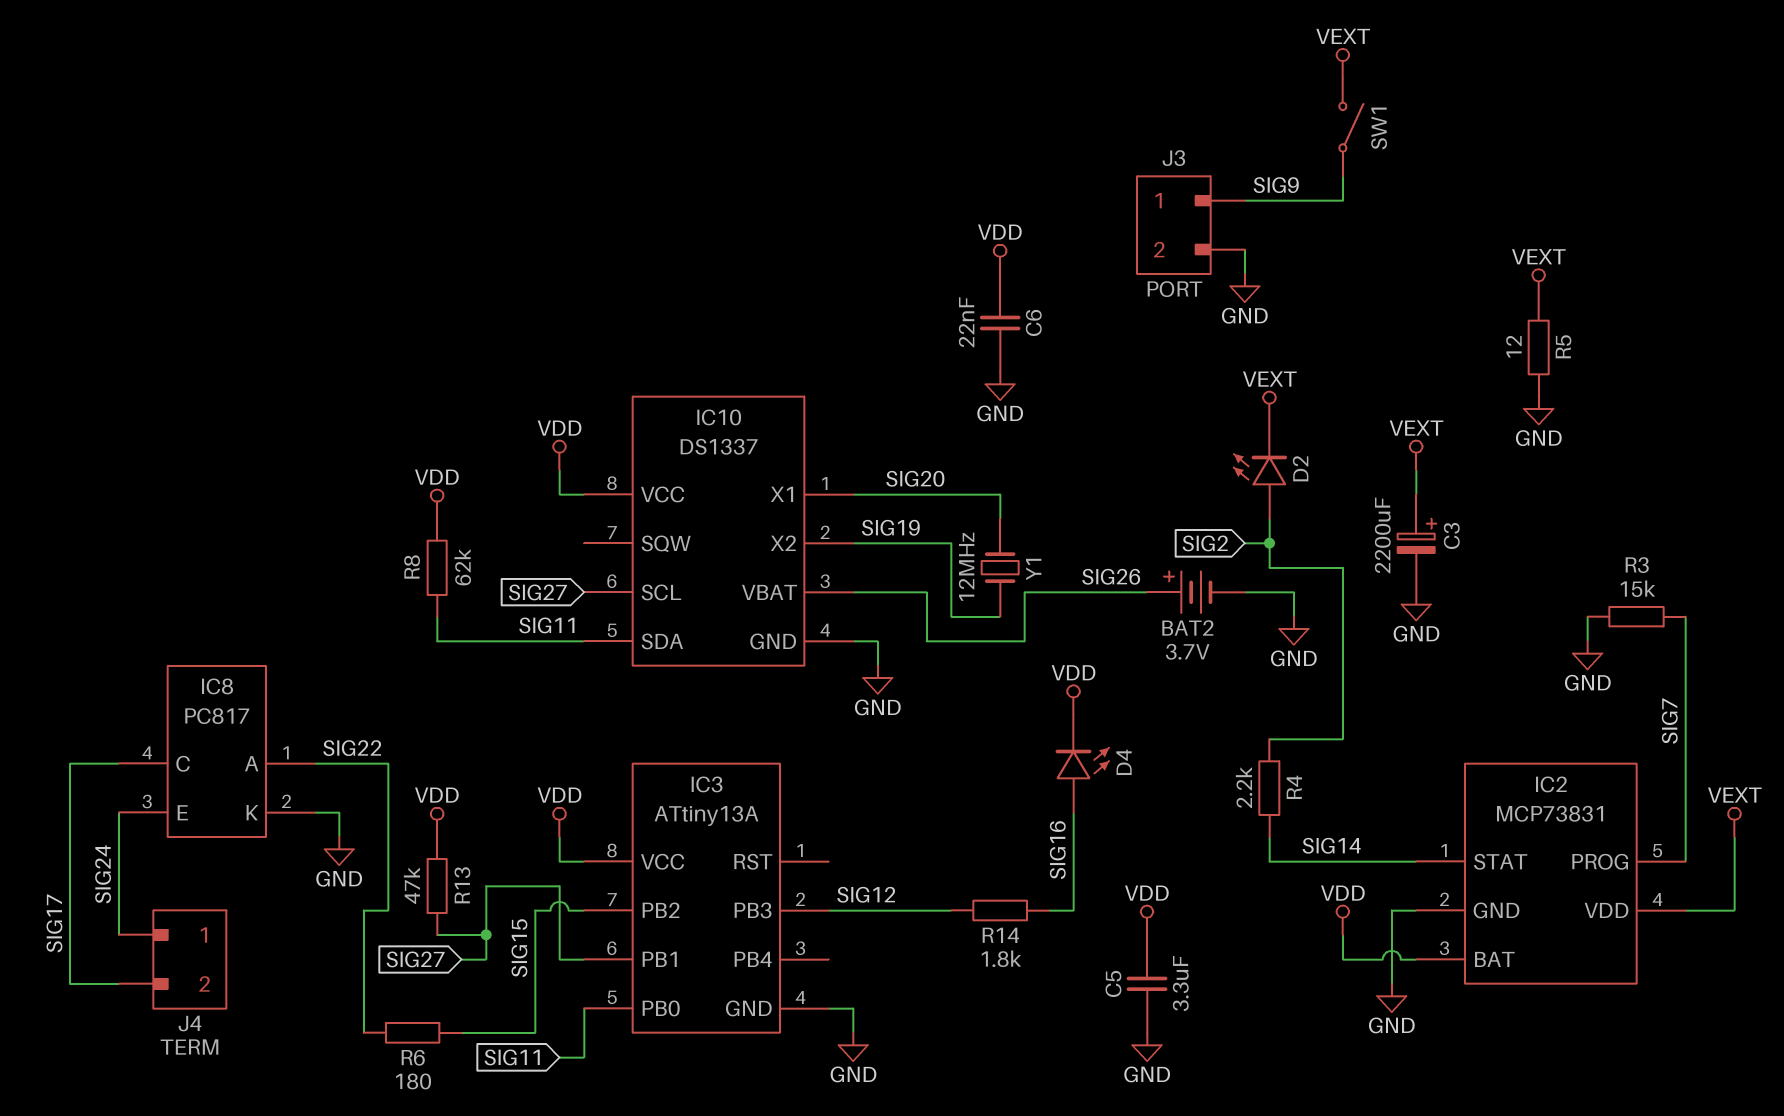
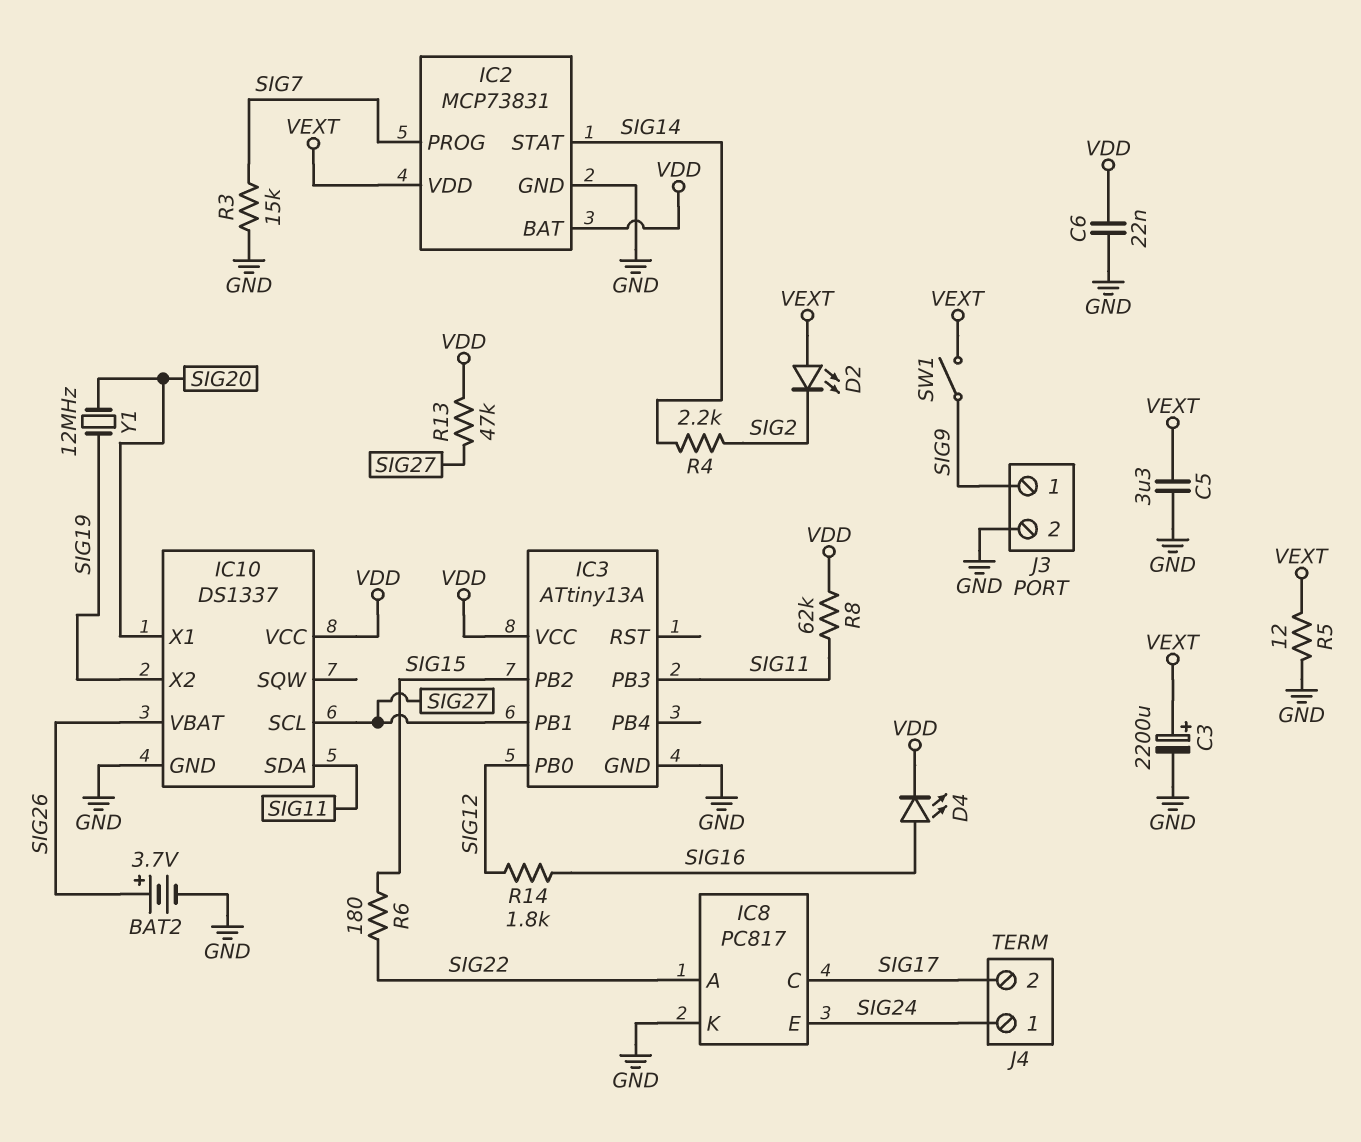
C5: 3.3uF (GND, VDD) -> 3.3uF (GND, VEXT)
D2: LED (A SIG2, K VEXT) -> LED (A VEXT, K SIG2)
IC3 pin PB0: SIG11 -> SIG12
IC3 pin PB3: SIG12 -> SIG11

